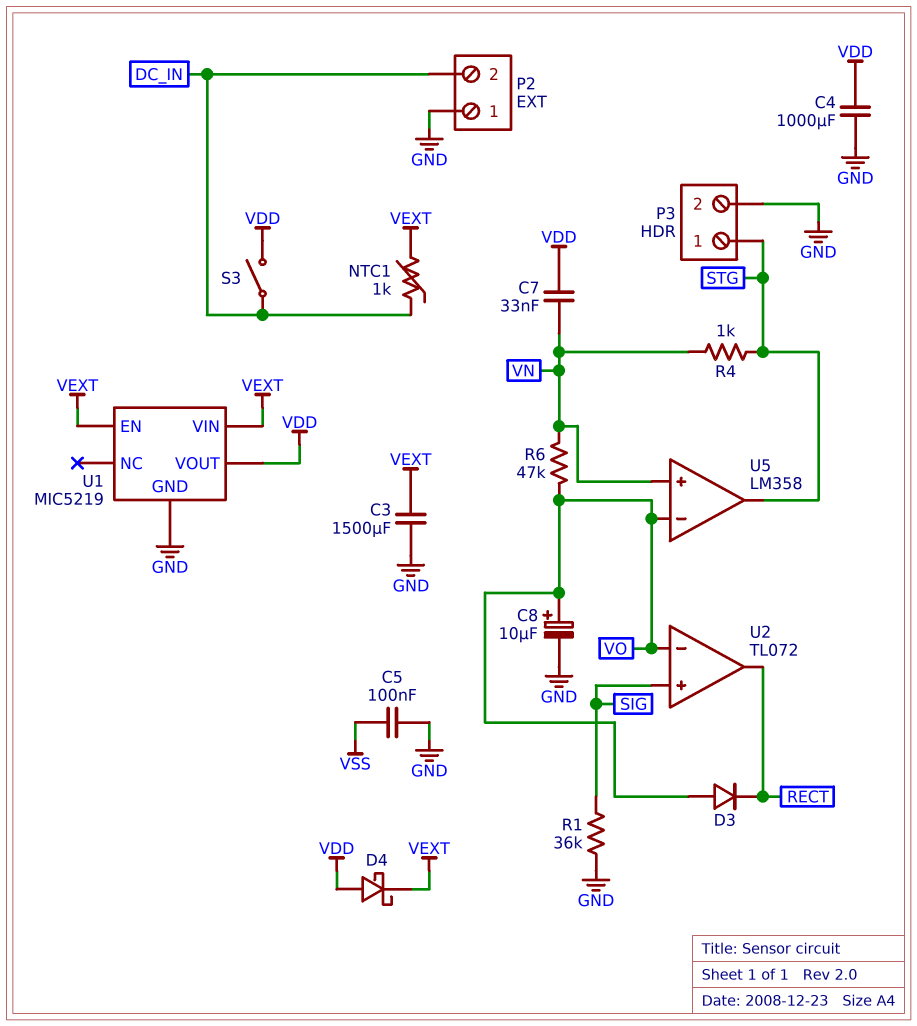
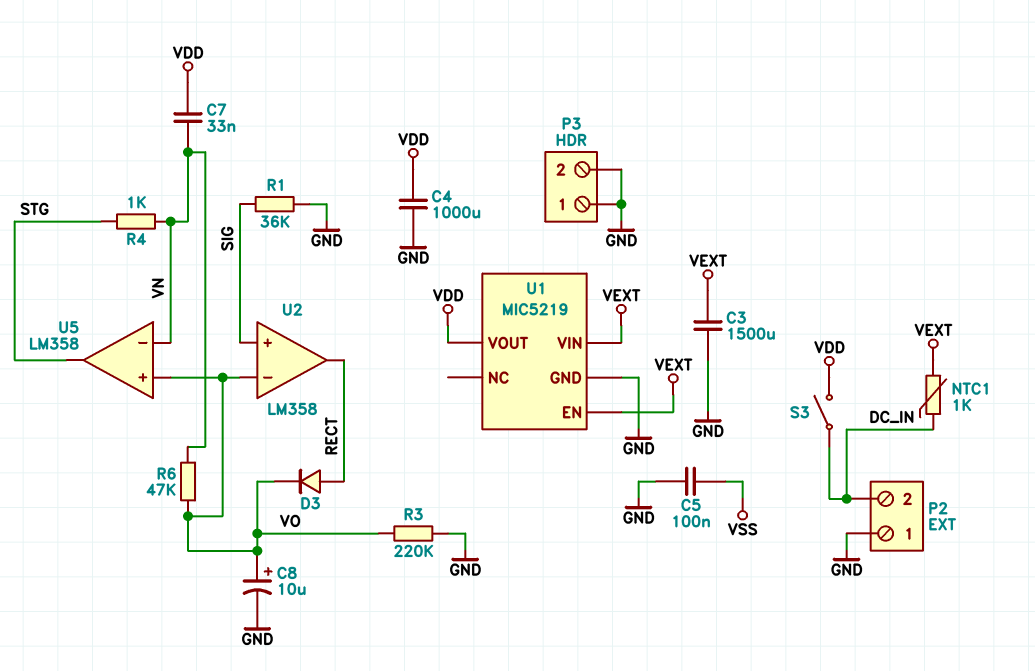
D3: diode (A VO, K RECT) -> diode (A RECT, K VO)
D4: schottky (A VDD, K VEXT) -> none
P3 pin 1: STG -> GND
R3: none -> 220k (GND, VO)
U2: TL072 -> LM358
U5 pin in+: VN -> VO
U5 pin in-: VO -> VN

